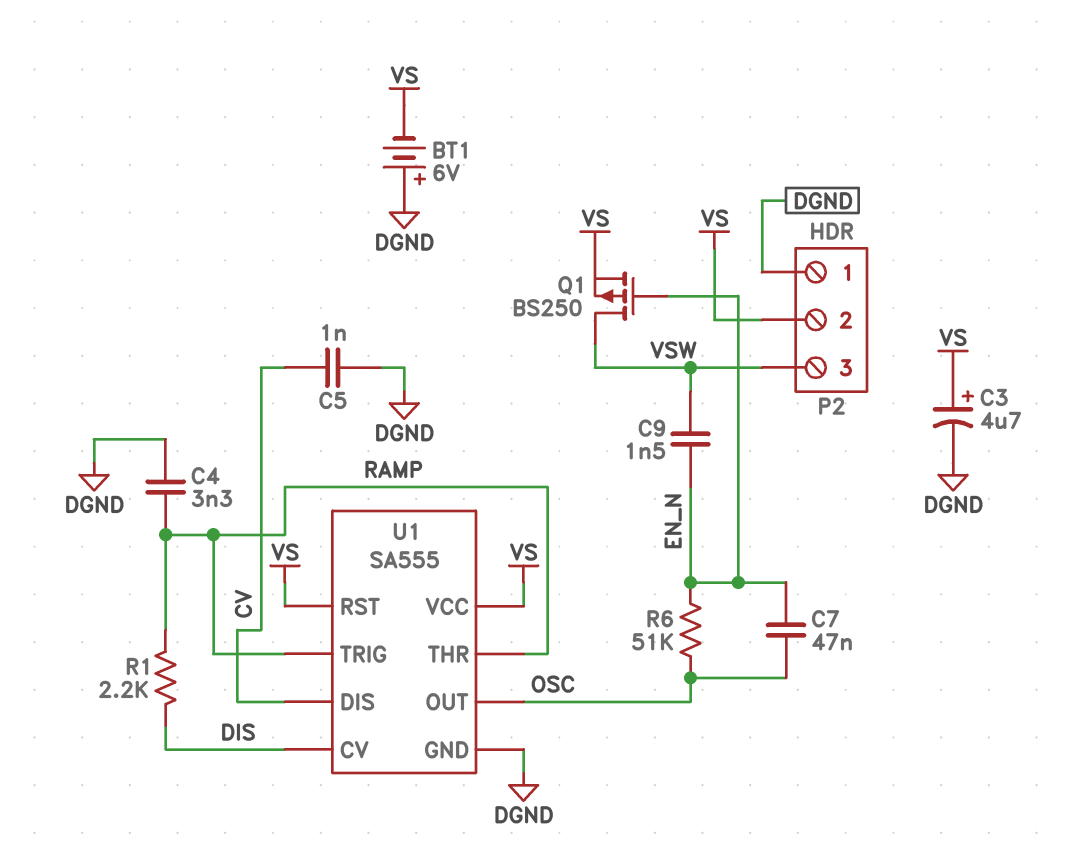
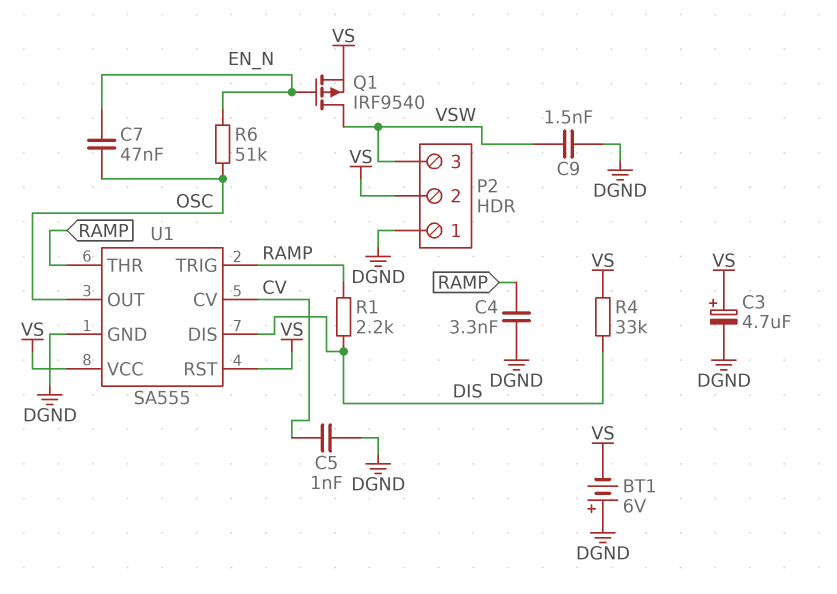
C9: 1.5nF (EN_N, VSW) -> 1.5nF (DGND, VSW)
Q1: PMOS BS250 (G EN_N, D VSW, S VS) -> PMOS IRF9540 (G EN_N, D VSW, S VS)
R4: none -> 33k (DIS, VS)
U1 pin CV: DIS -> CV
U1 pin DIS: CV -> DIS

